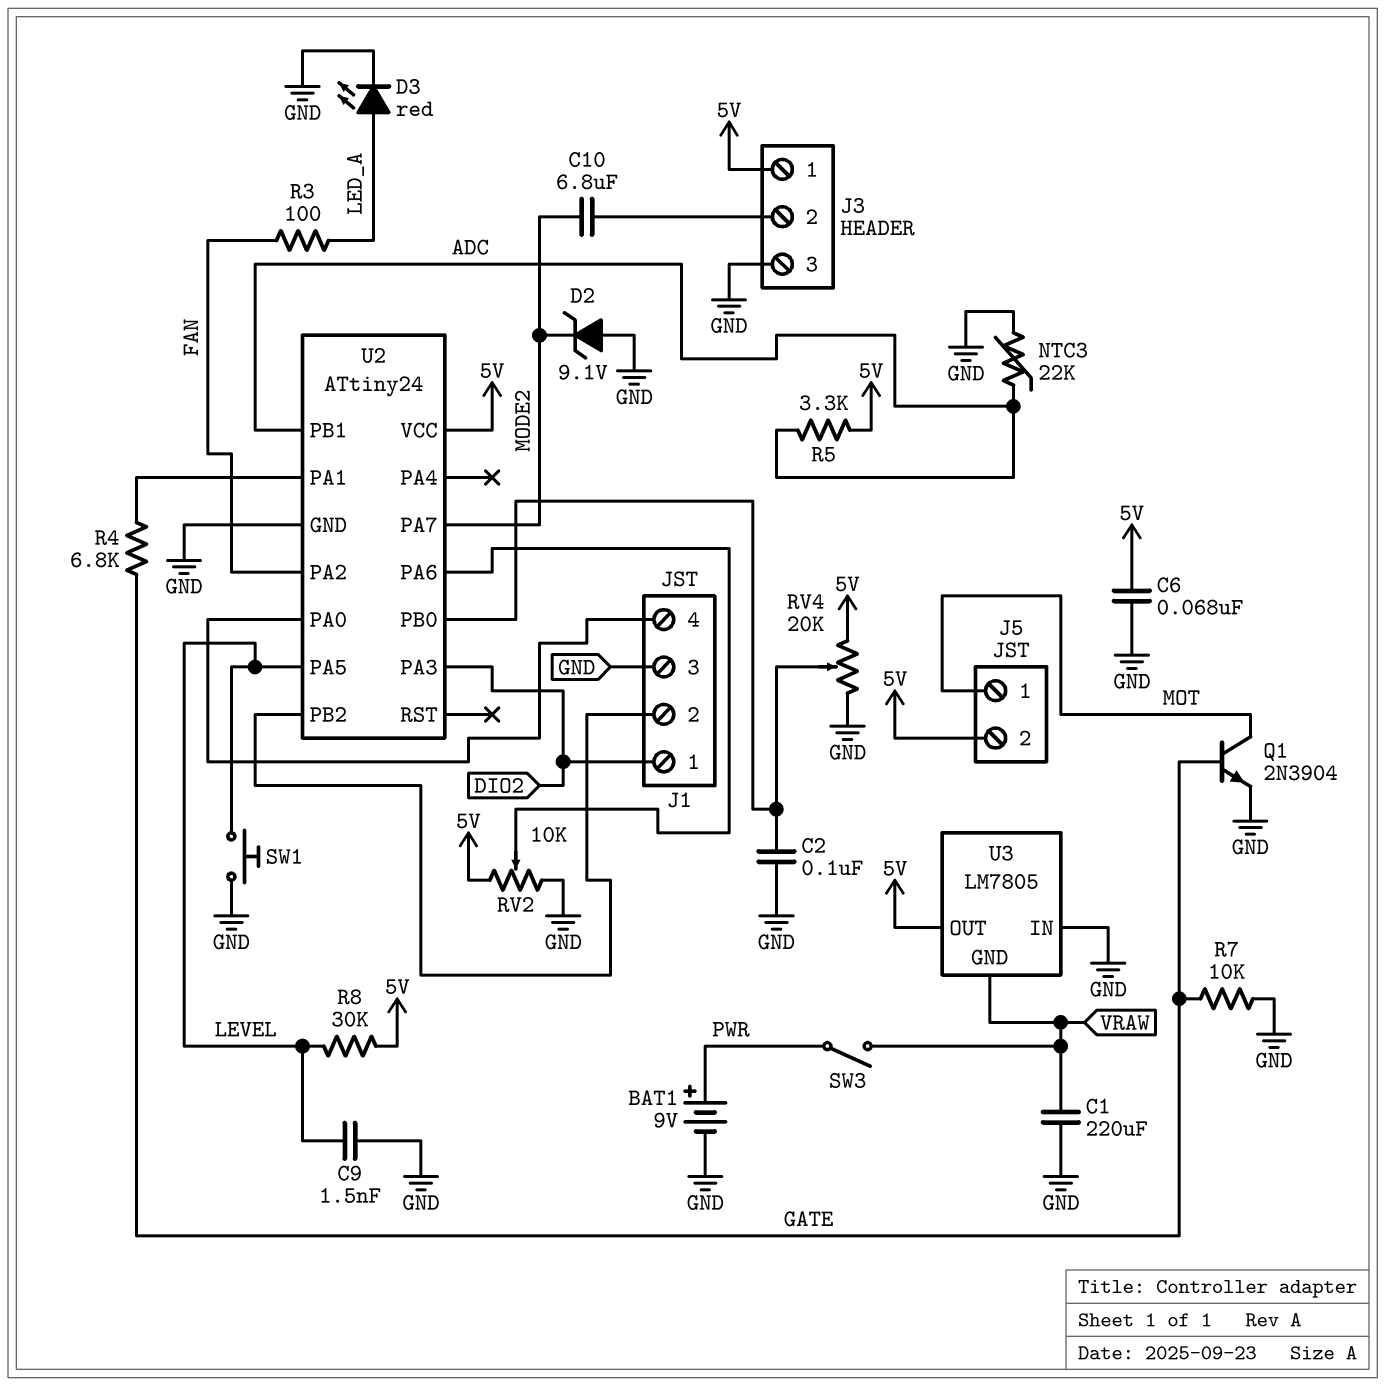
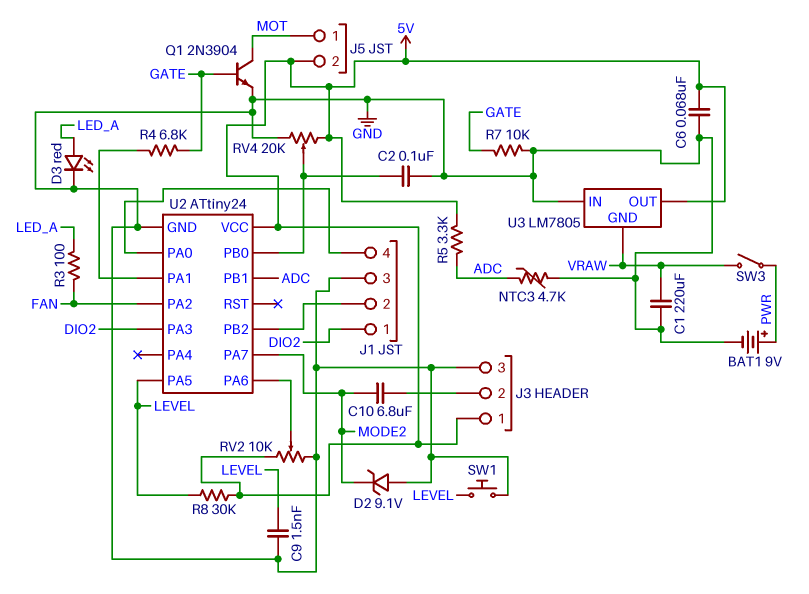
NTC3: 22k (ADC, GND) -> 4.7k (ADC, GND)

